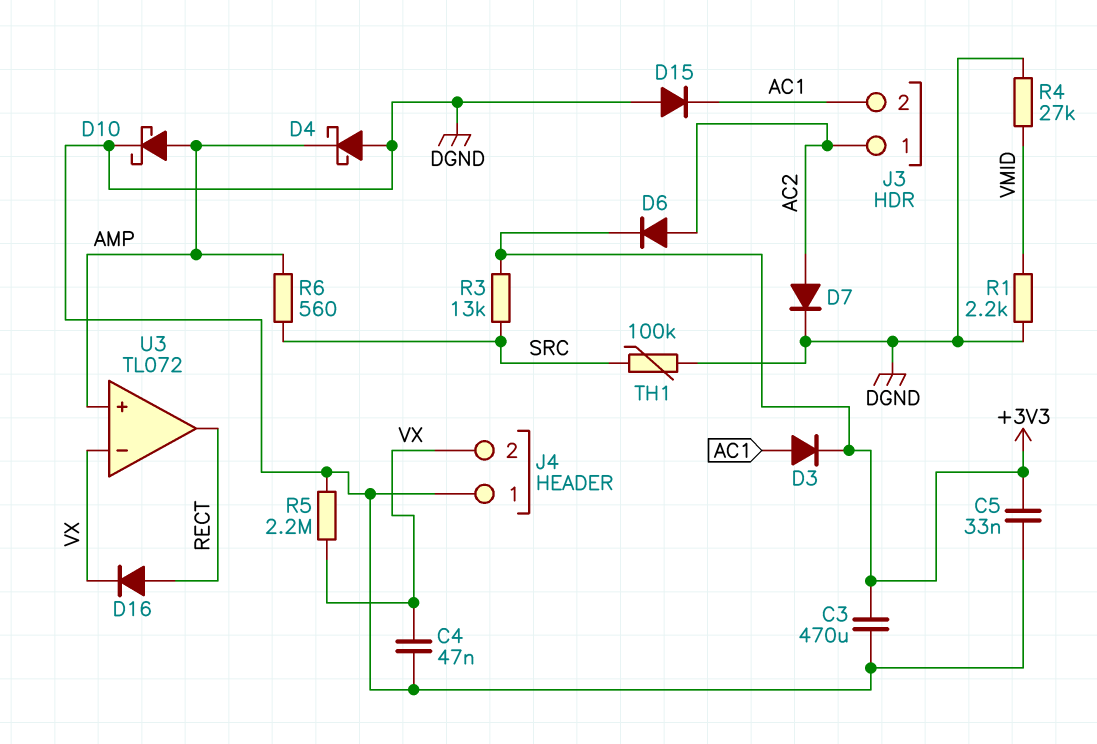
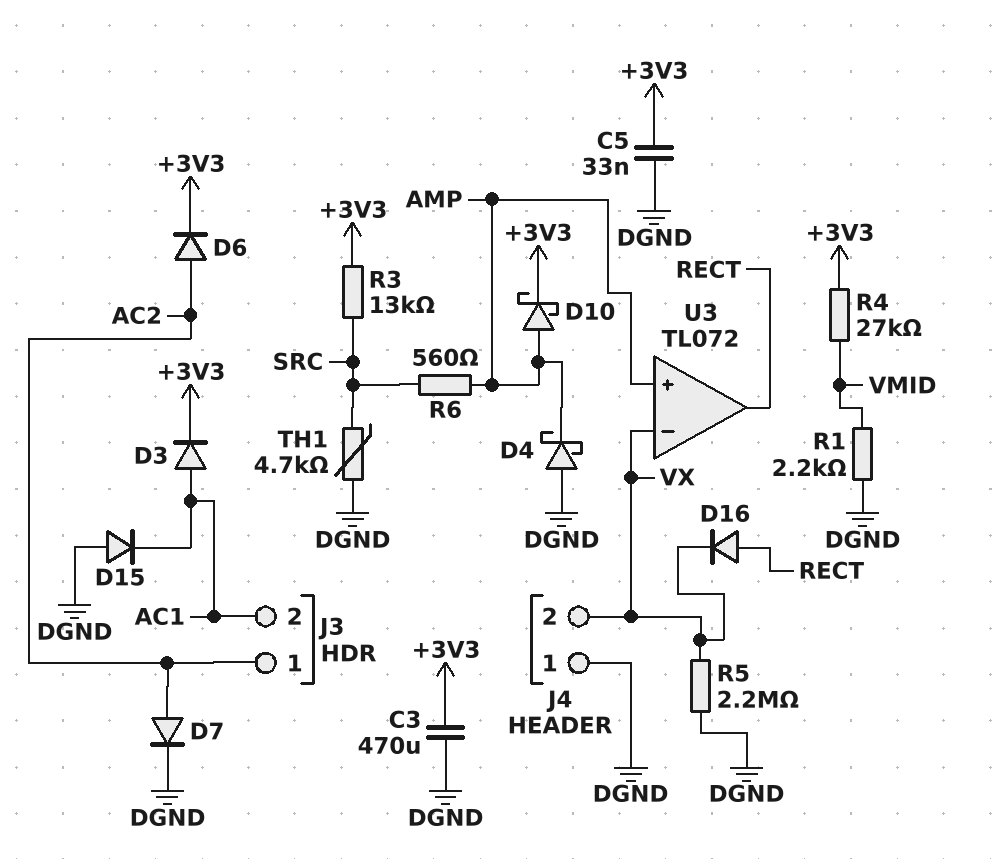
C4: 47nF (DGND, VX) -> none
D10: schottky (A AMP, K DGND) -> schottky (A AMP, K +3V3)
R4: 27k (DGND, VMID) -> 27k (+3V3, VMID)
TH1: 100k (DGND, SRC) -> 4.7k (DGND, SRC)

